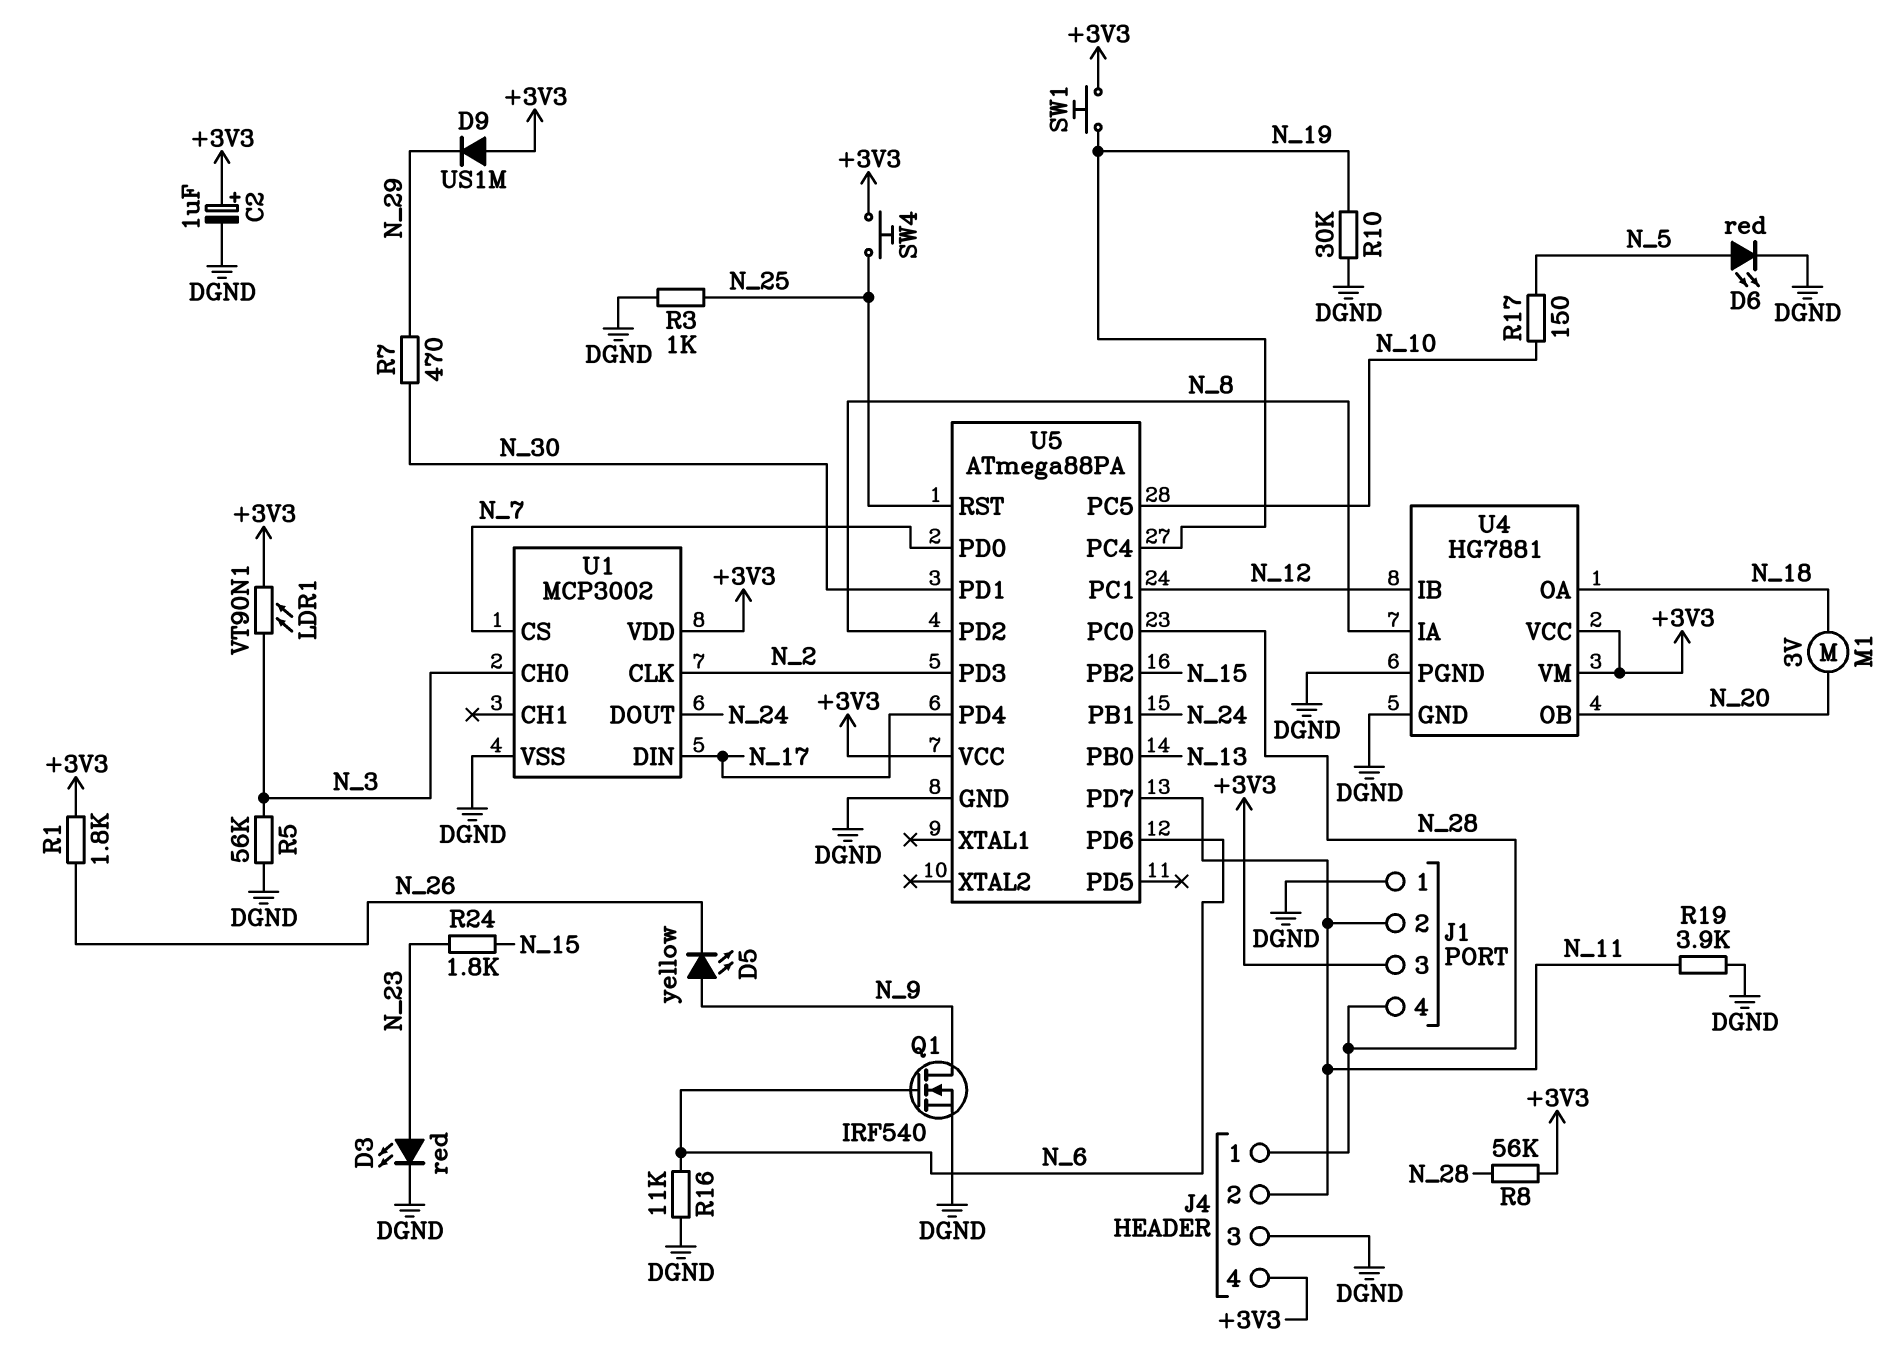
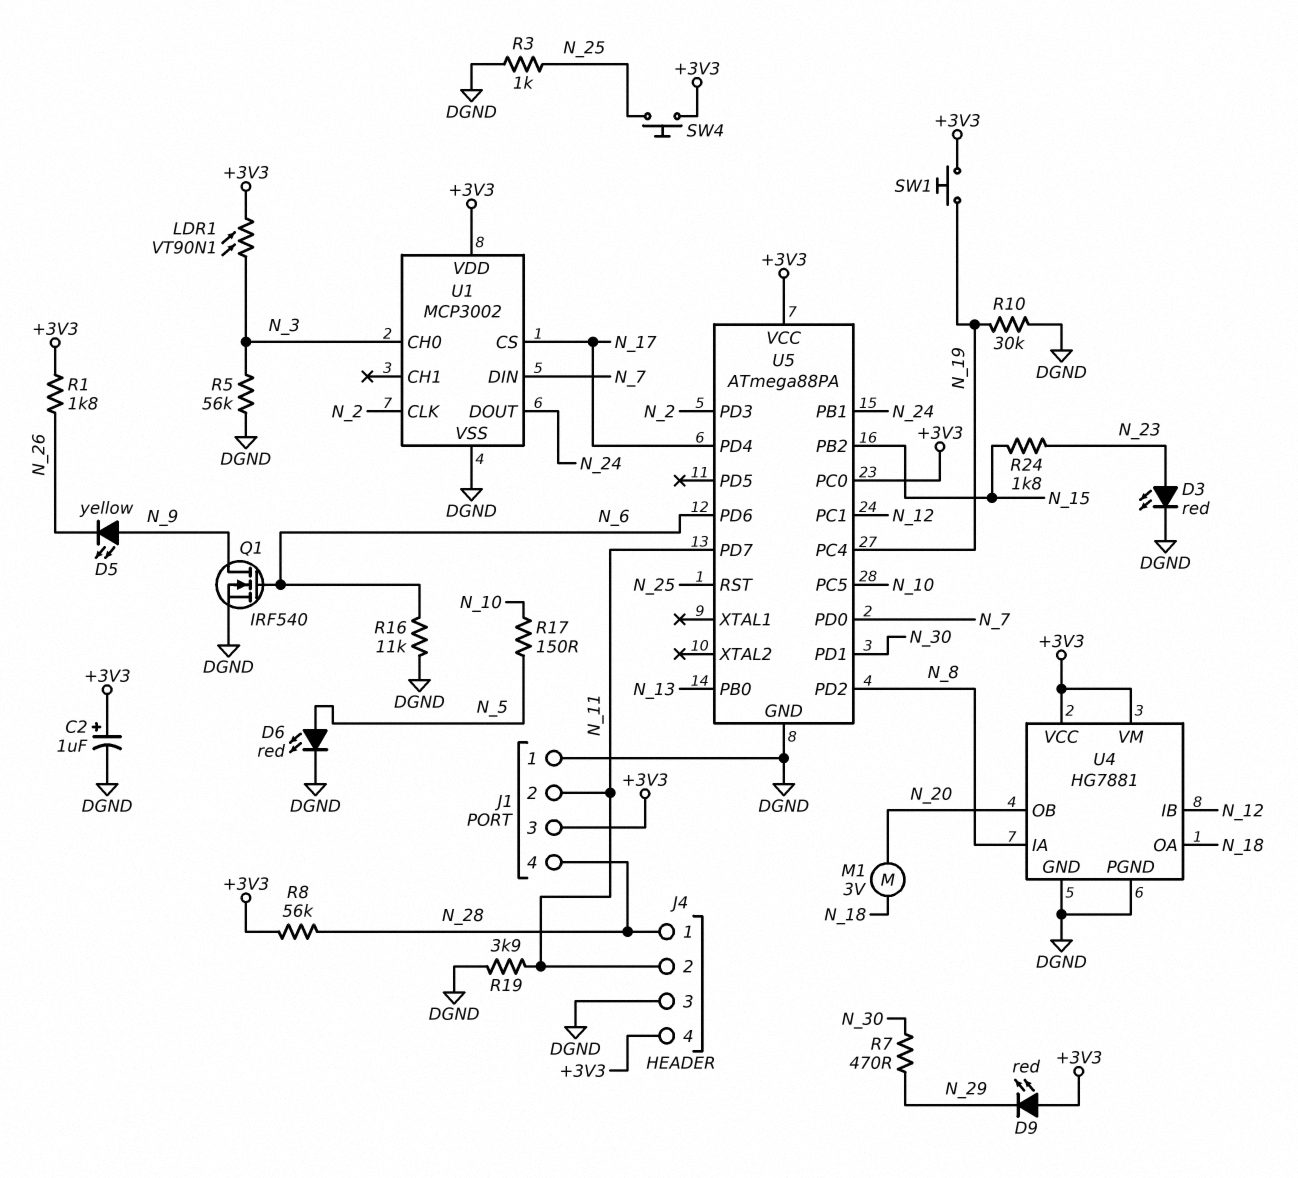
D9: diode US1M (A +3V3, K N_29) -> LED red (A +3V3, K N_29)
U1 pin CS: N_7 -> N_17
U1 pin DIN: N_17 -> N_7
U5 pin PC0: N_28 -> +3V3

